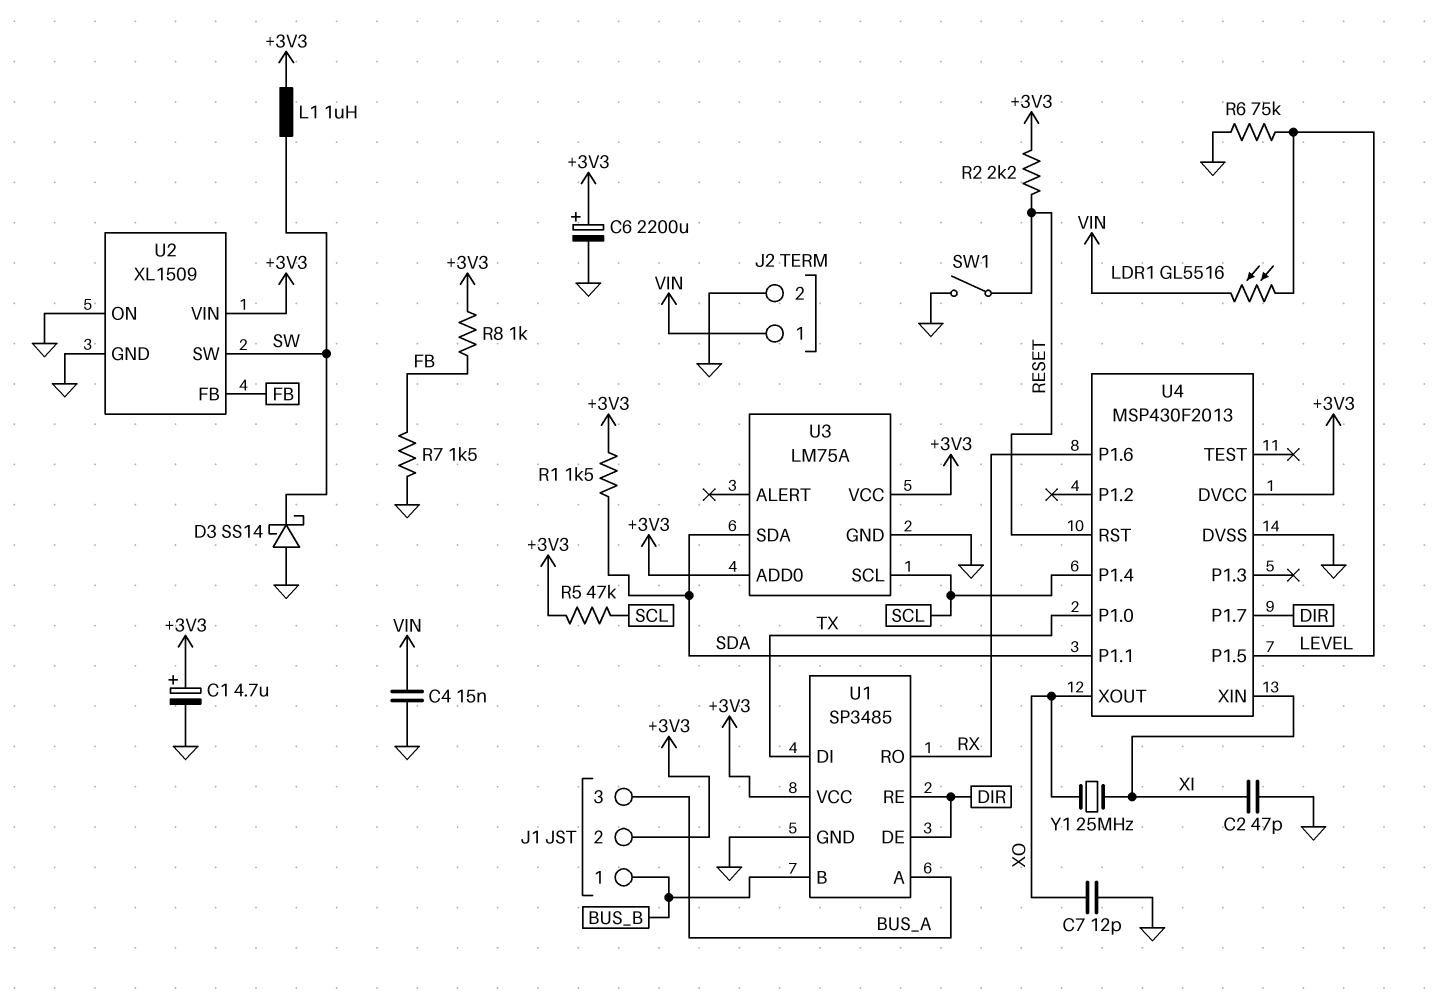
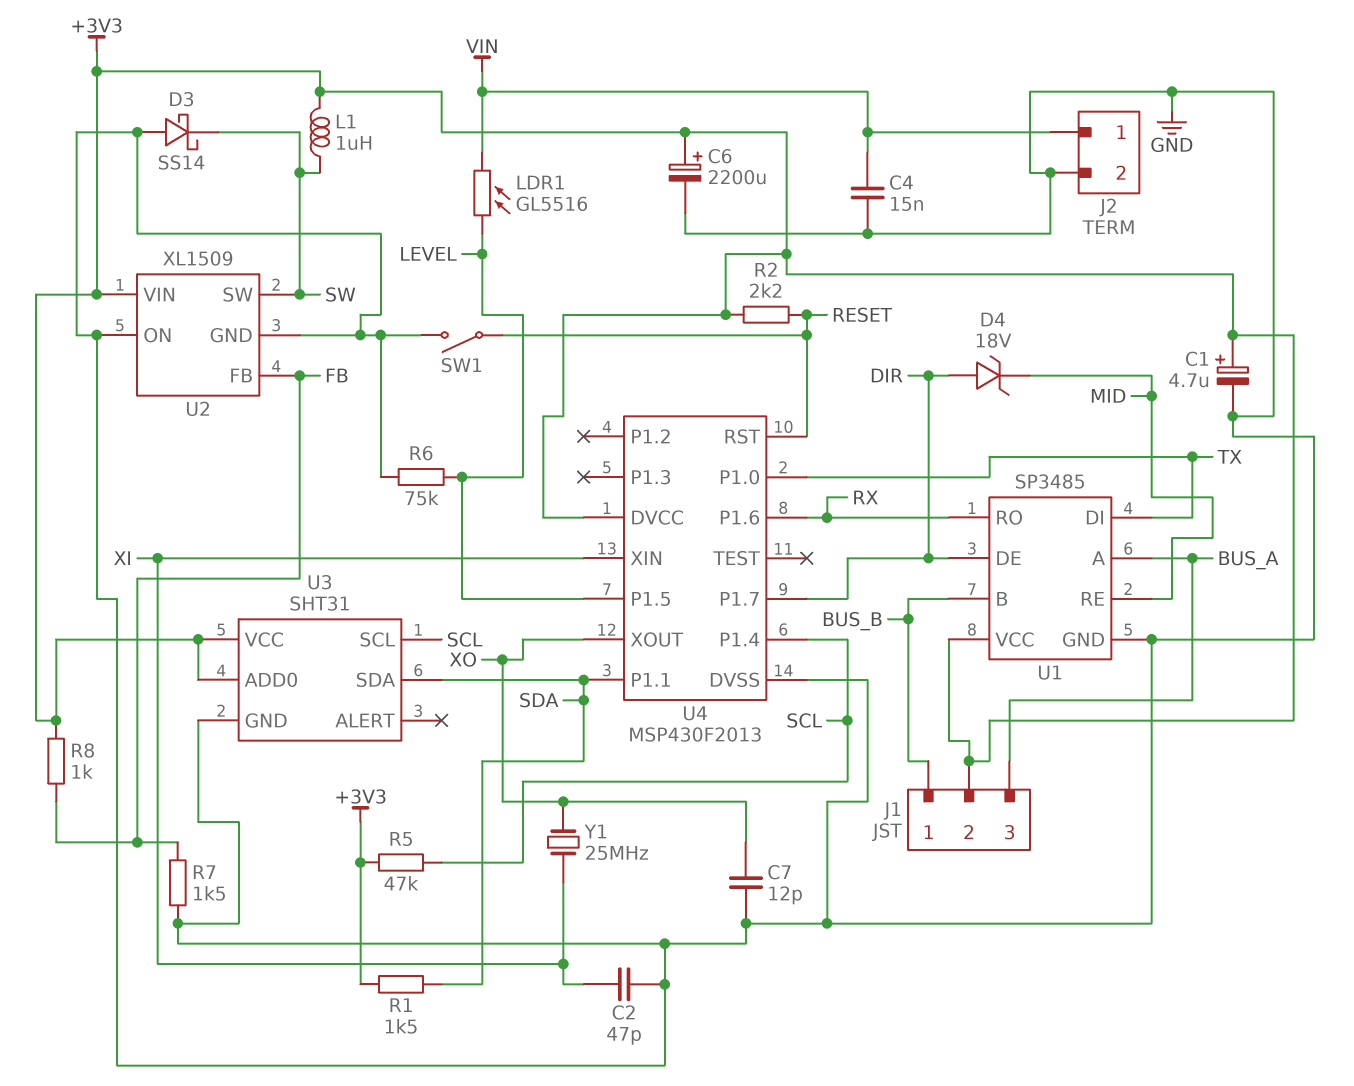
D4: none -> zener 18V (A DIR, K MID)
U1 pin RE: DIR -> MID
U3: LM75A -> SHT31

